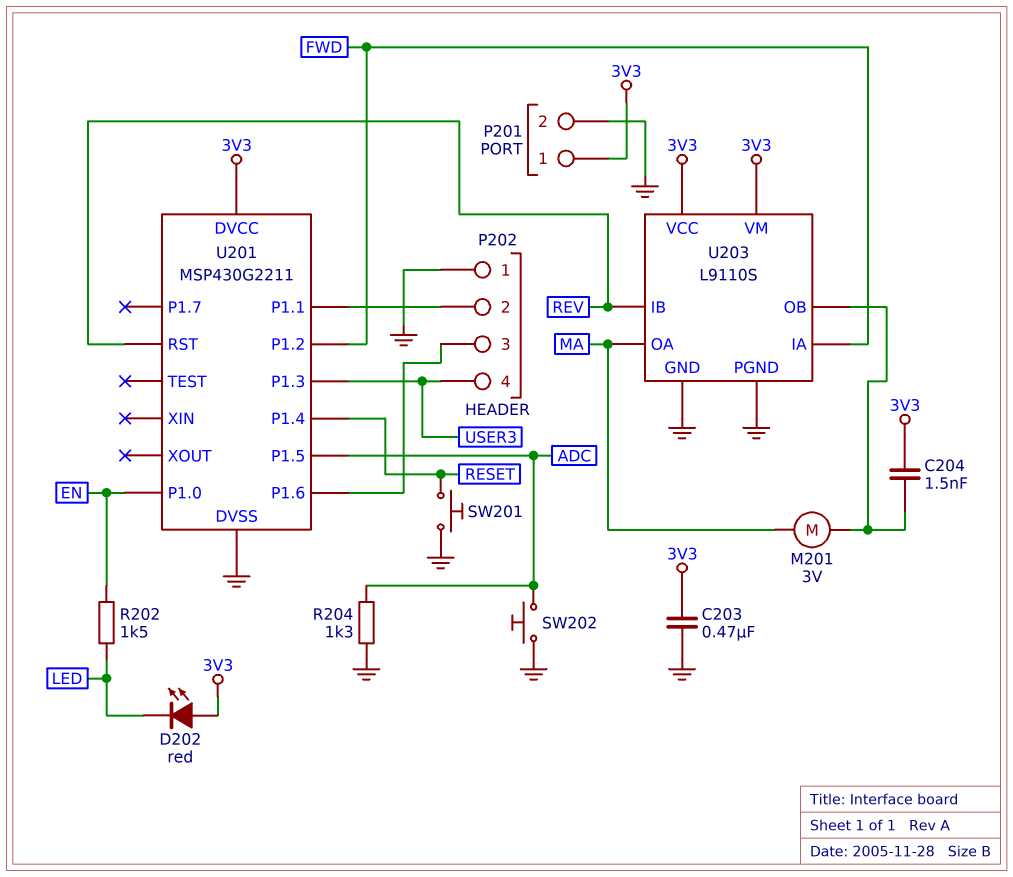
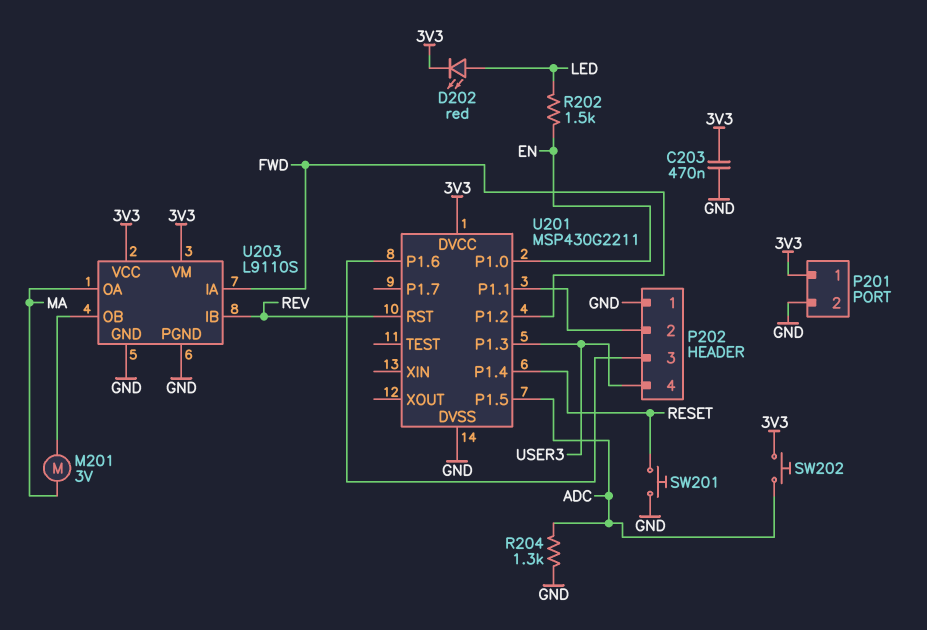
C204: 1.5nF (3V3, U203/OB) -> none
D202: LED red (A 3V3, K LED) -> LED red (A LED, K 3V3)
SW202: button (ADC, GND) -> button (3V3, ADC)

